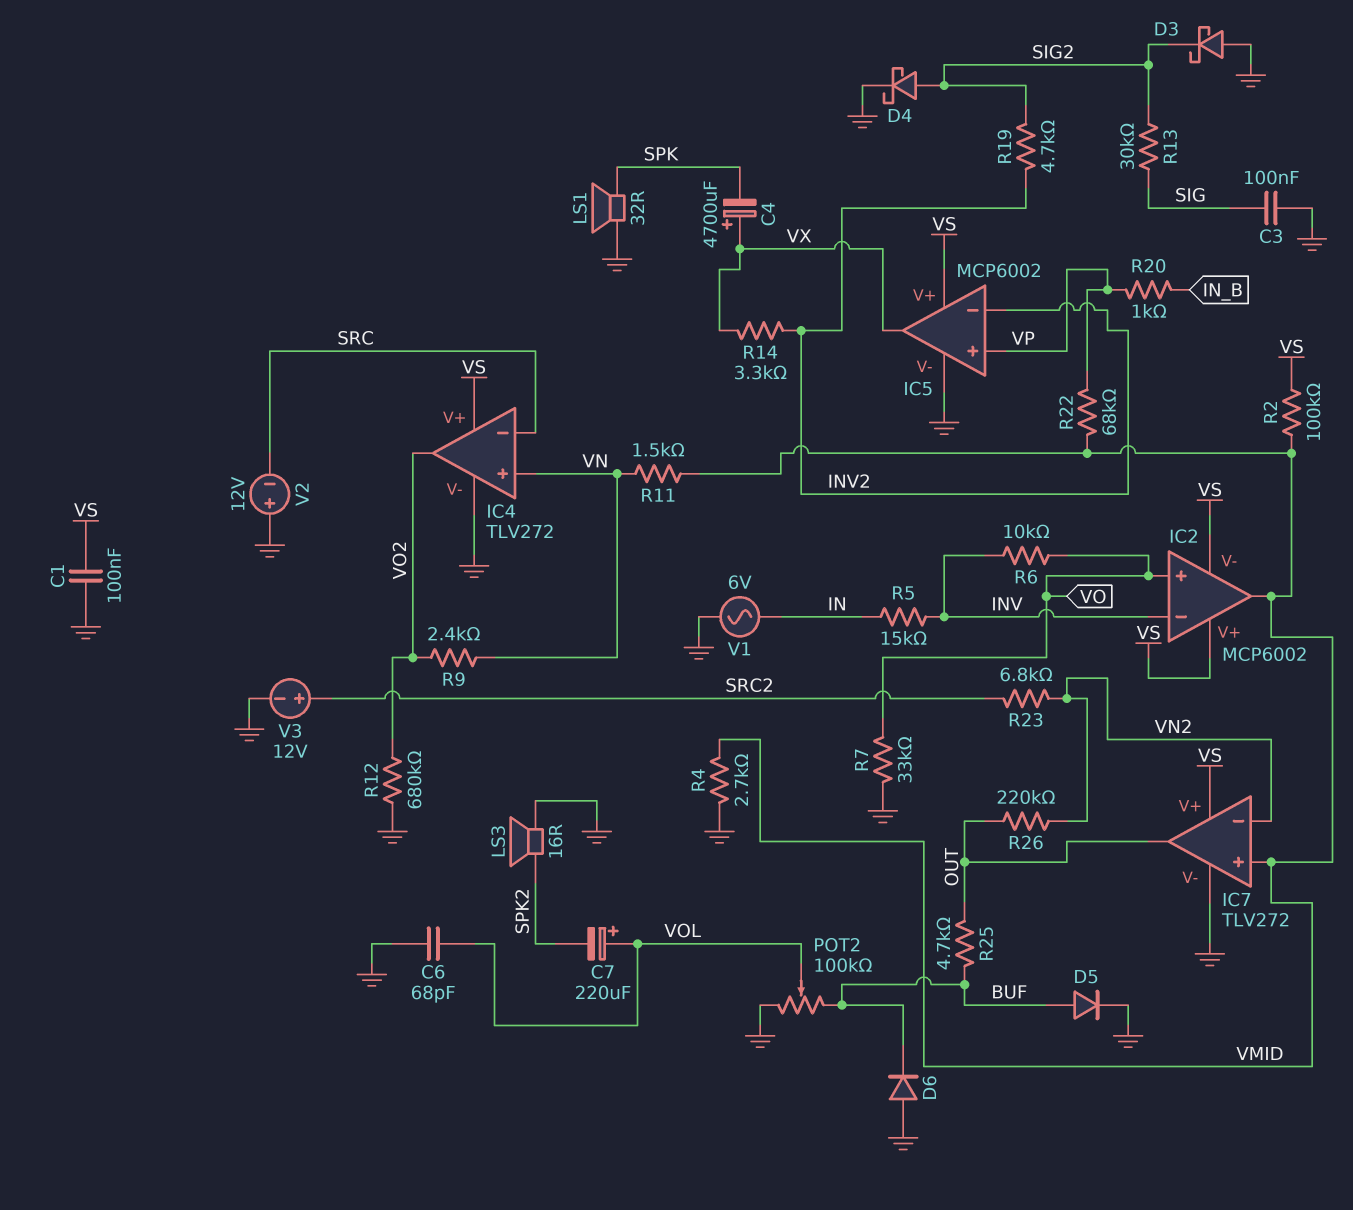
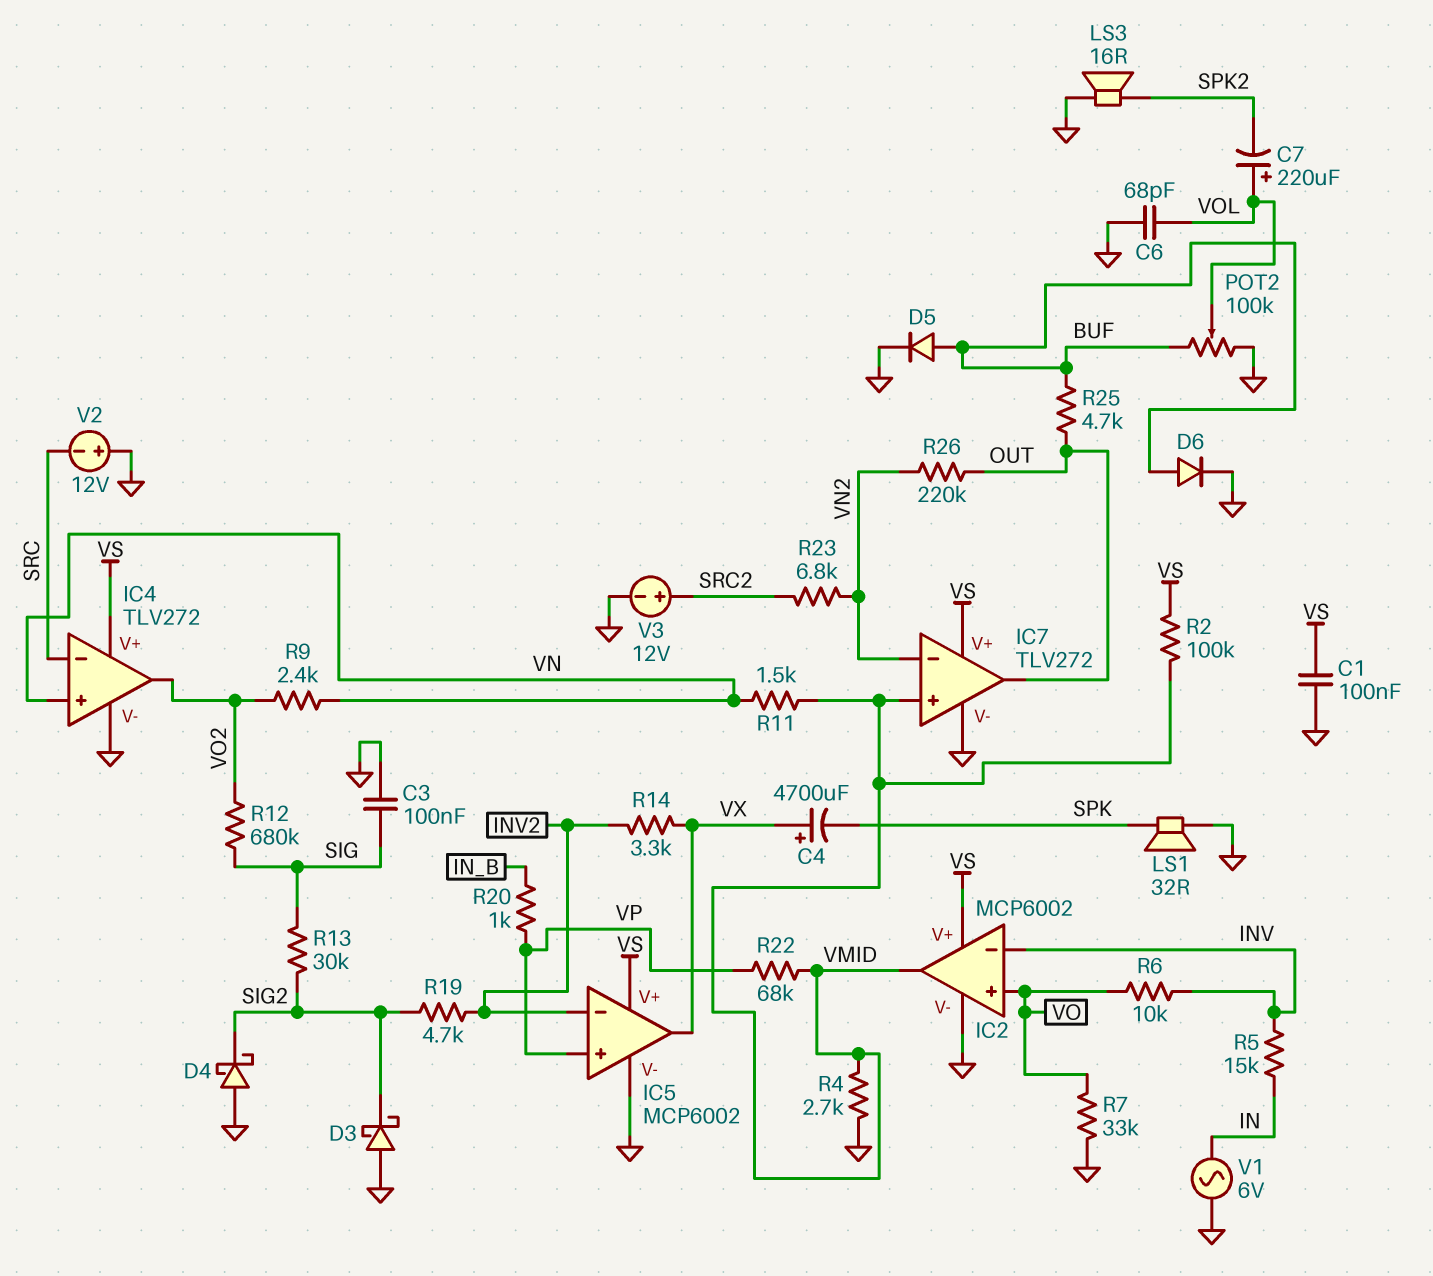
D4: schottky (A SIG2, K GND) -> schottky (A GND, K SIG2)
D6: diode (A GND, K BUF) -> diode (A BUF, K GND)
IC2 pin V-: VS -> GND
R12: 680k (GND, VO2) -> 680k (SIG, VO2)

